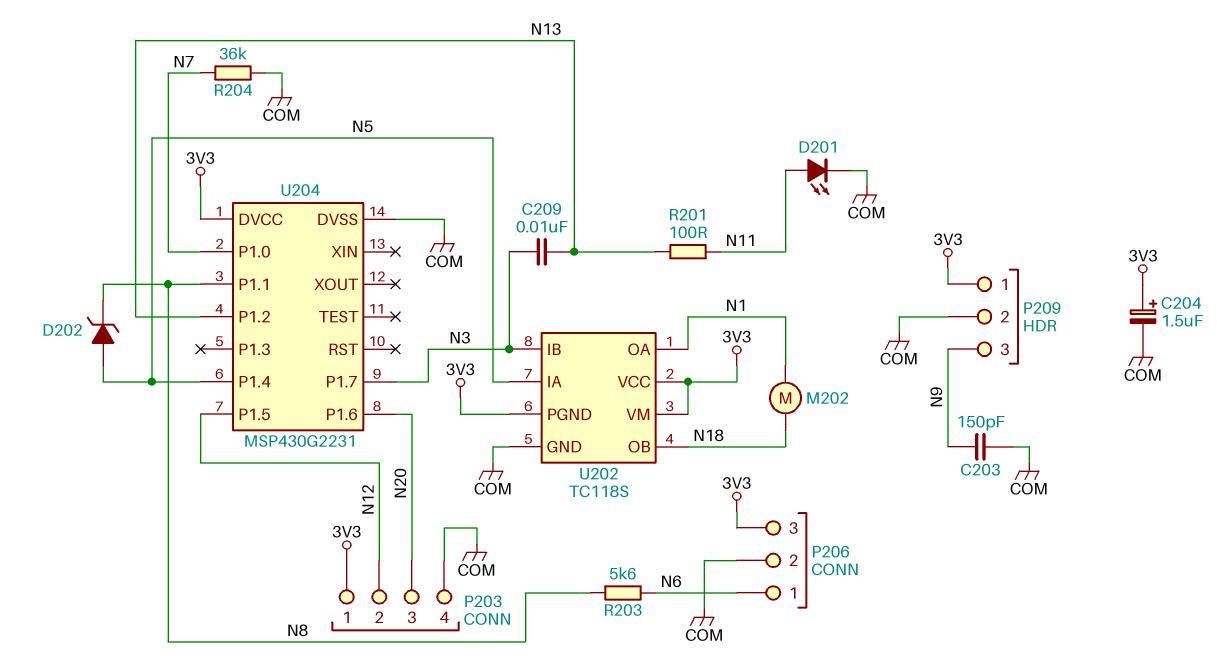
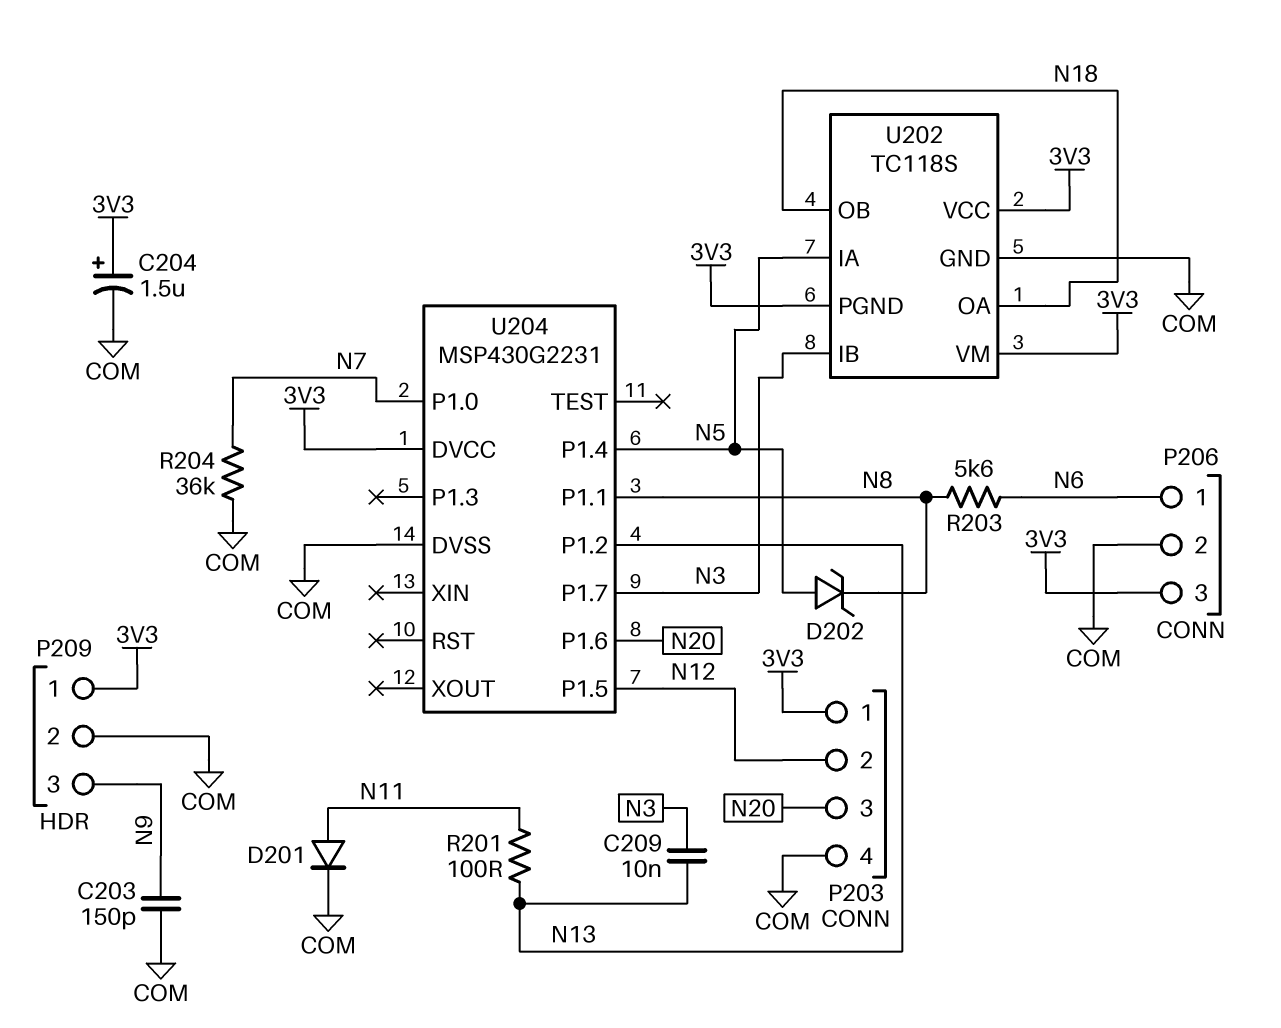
D201: LED (A N11, K COM) -> diode (A N11, K COM)
M202: motor (N1, N18) -> none
U202 pin OA: N1 -> N18

